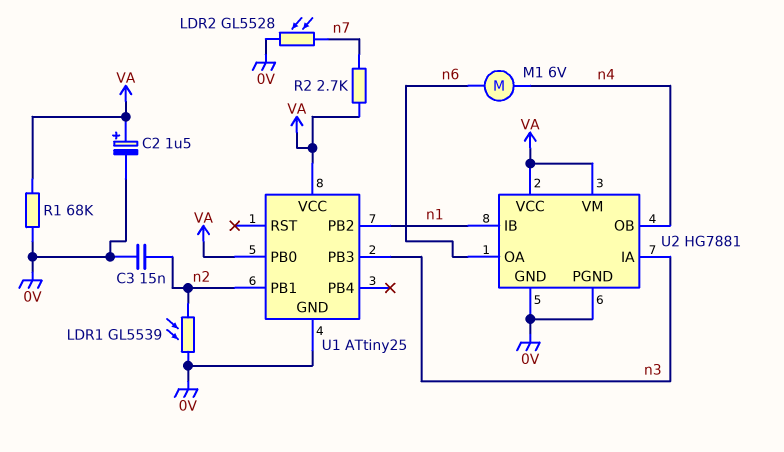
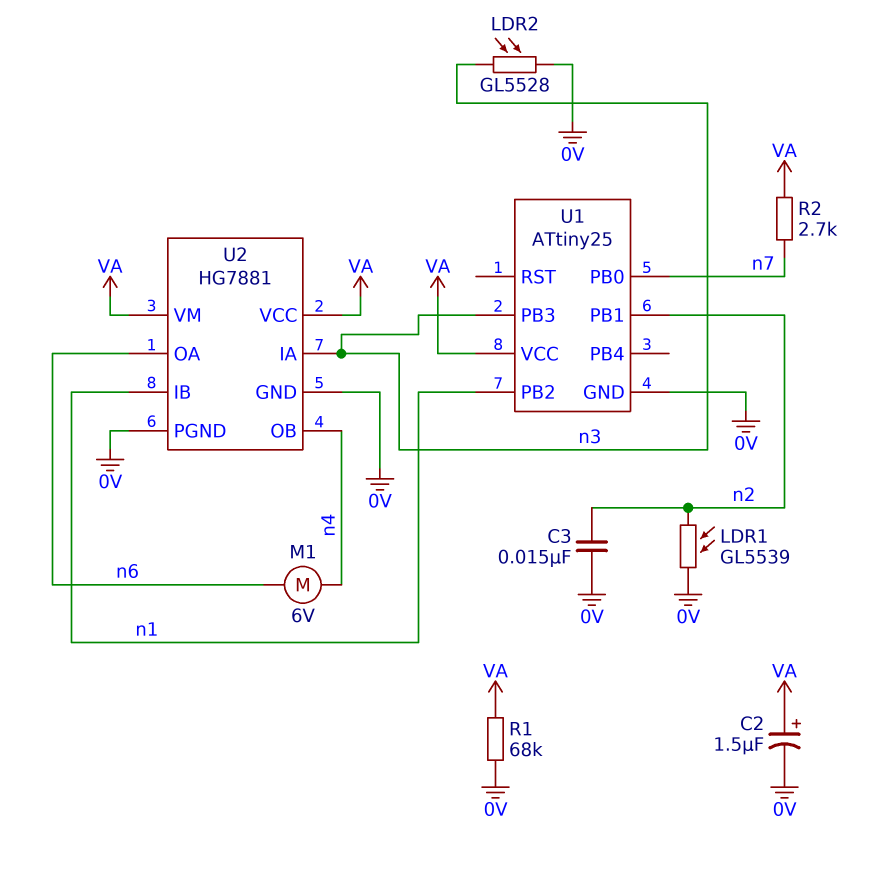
LDR2: GL5528 (0V, n7) -> GL5528 (0V, n3)
U1 pin PB0: VA -> n7

